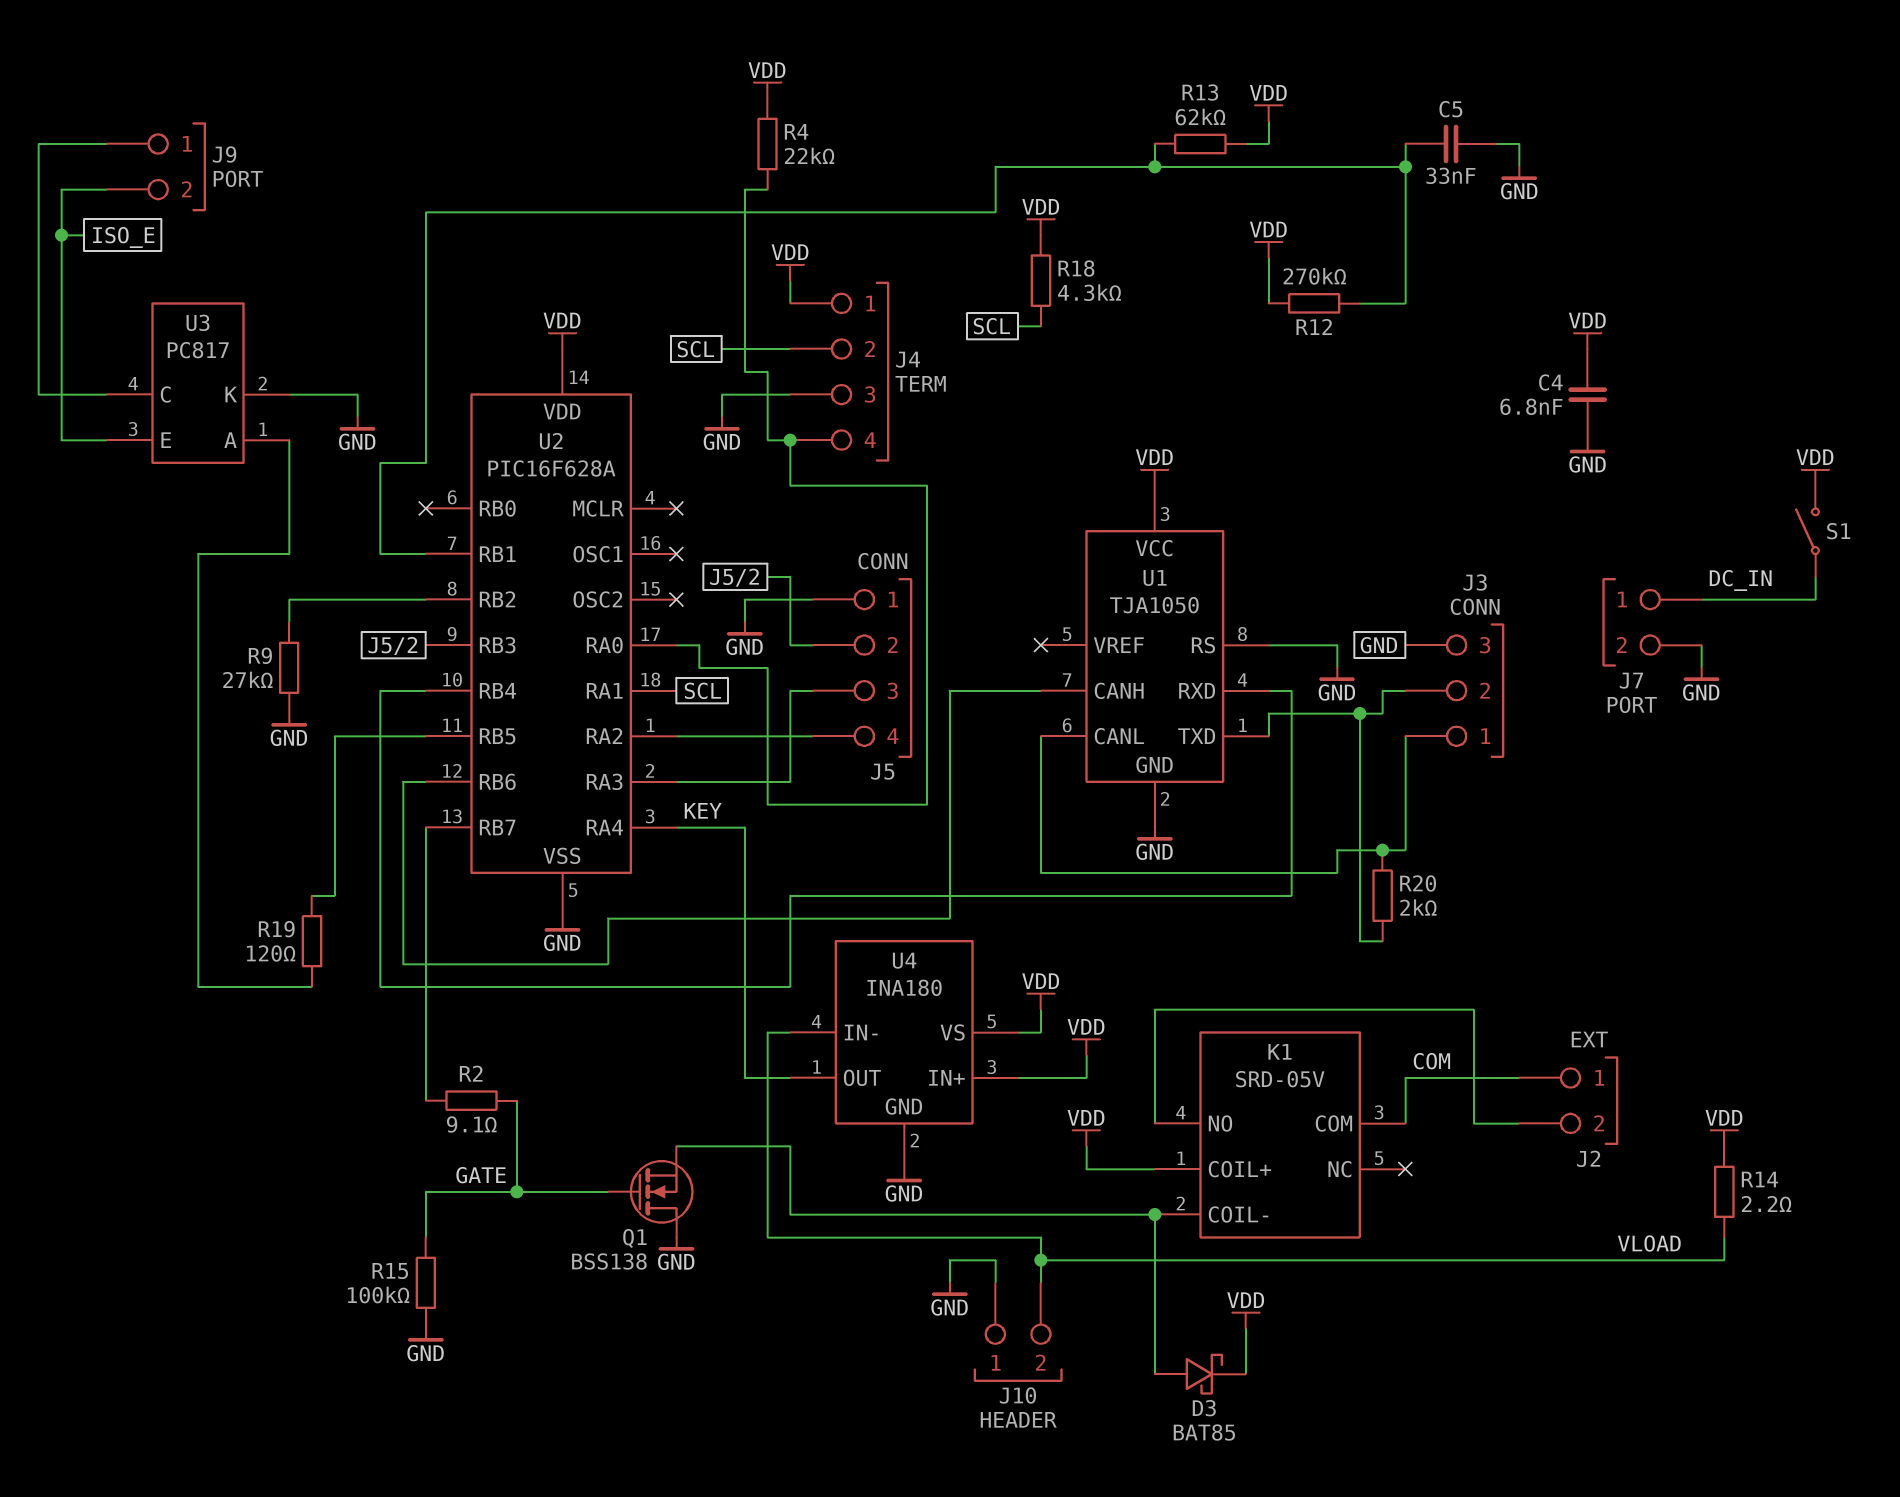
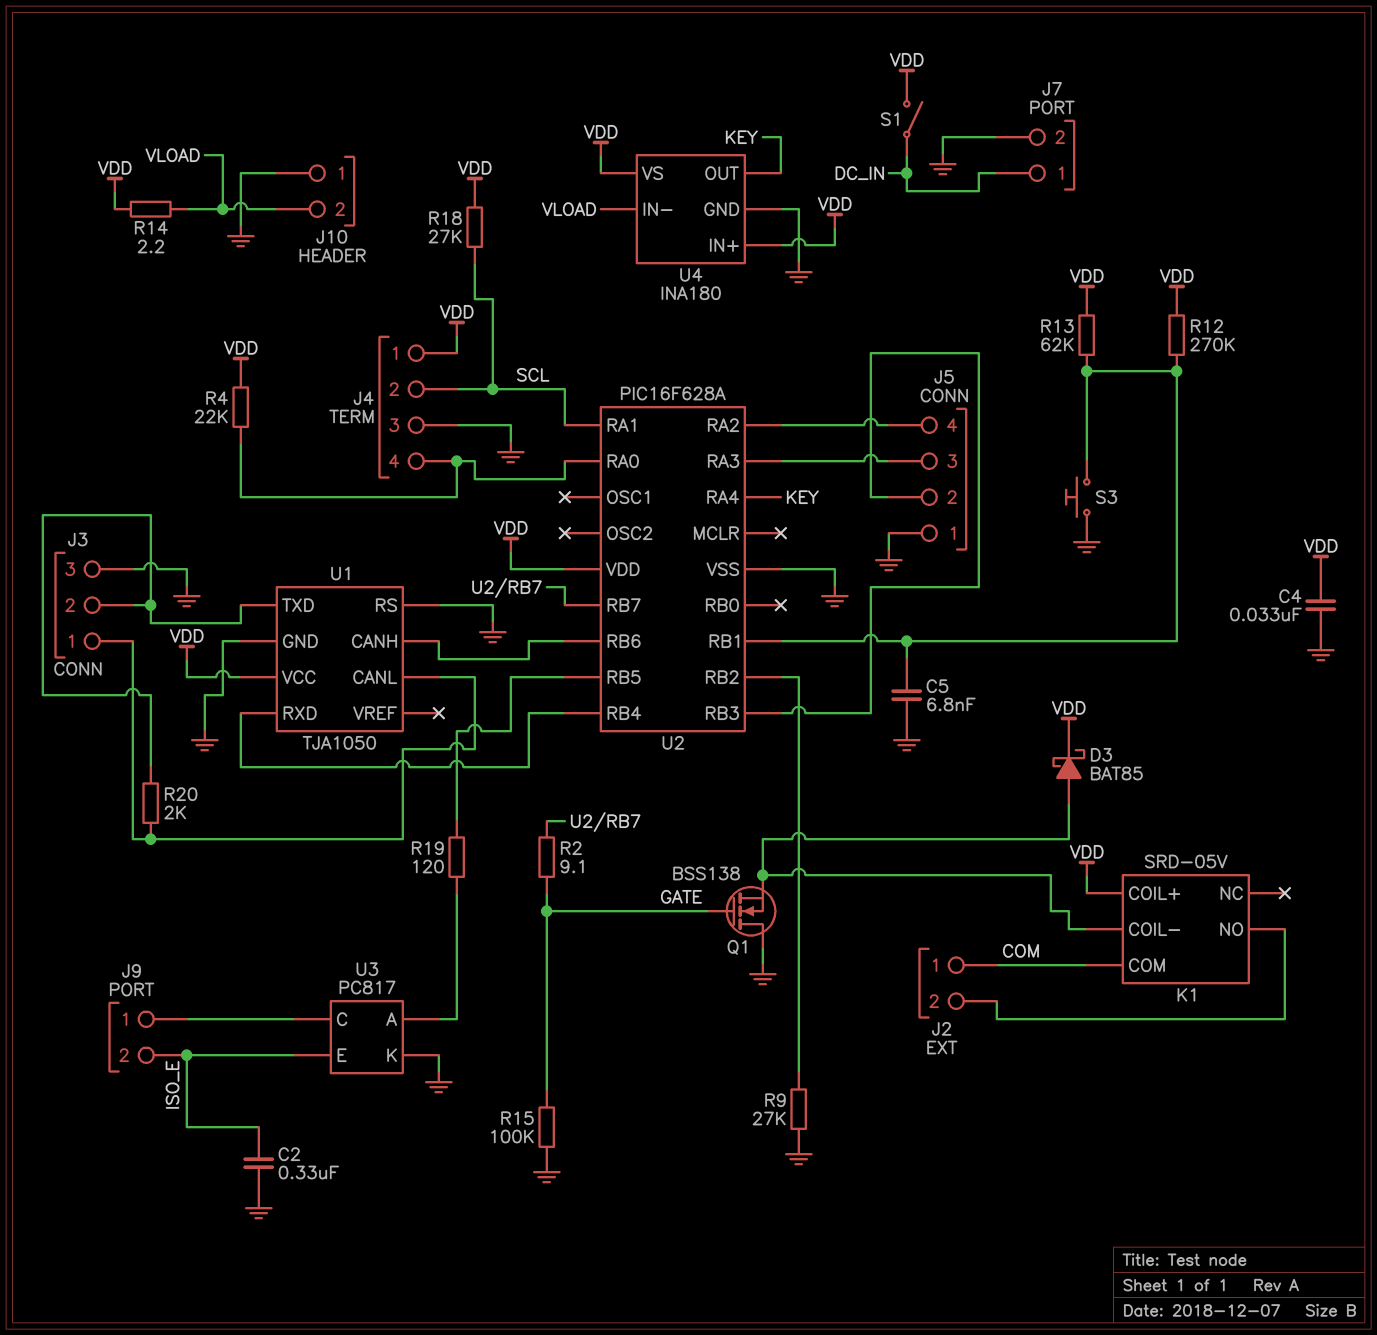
C2: none -> 330nF (GND, ISO_E)
C4: 6.8nF (GND, VDD) -> 33nF (GND, VDD)
C5: 33nF (GND, U2/RB1) -> 6.8nF (GND, U2/RB1)
R18: 4.3k (SCL, VDD) -> 27k (SCL, VDD)
S3: none -> button (GND, U2/RB1)

